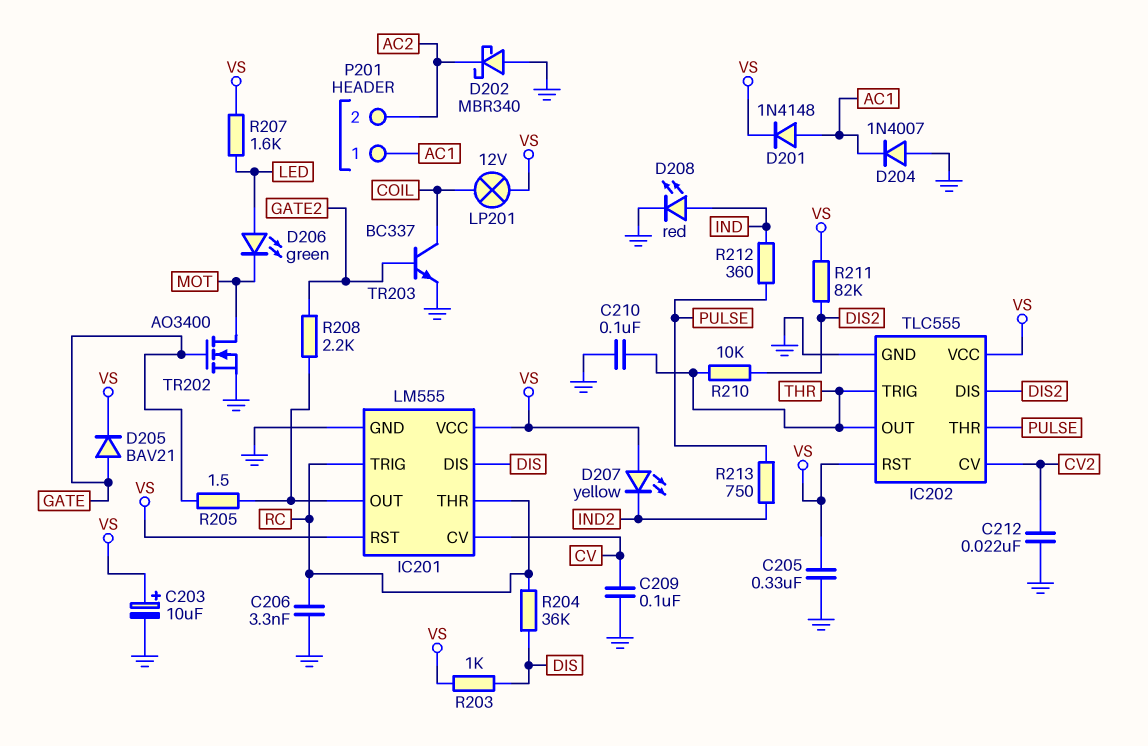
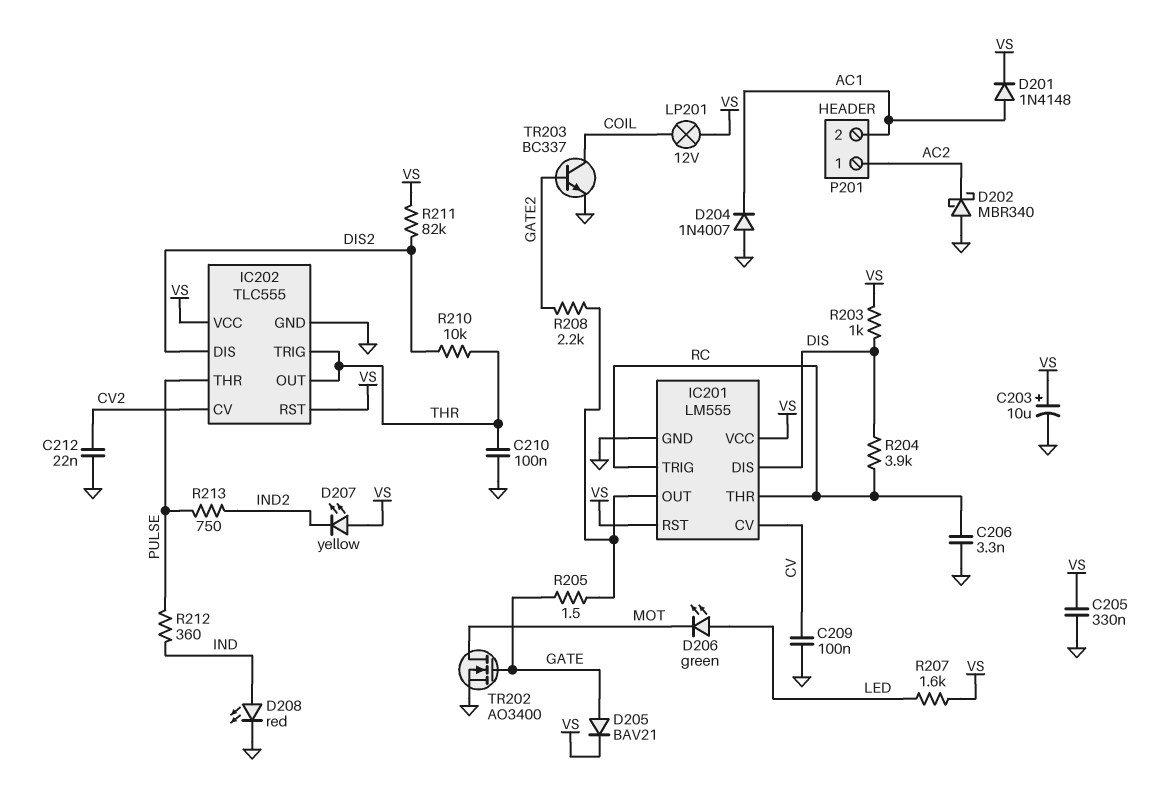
P201 pin 1: AC1 -> AC2
P201 pin 2: AC2 -> AC1
R204: 36k (DIS, RC) -> 3.9k (DIS, RC)

